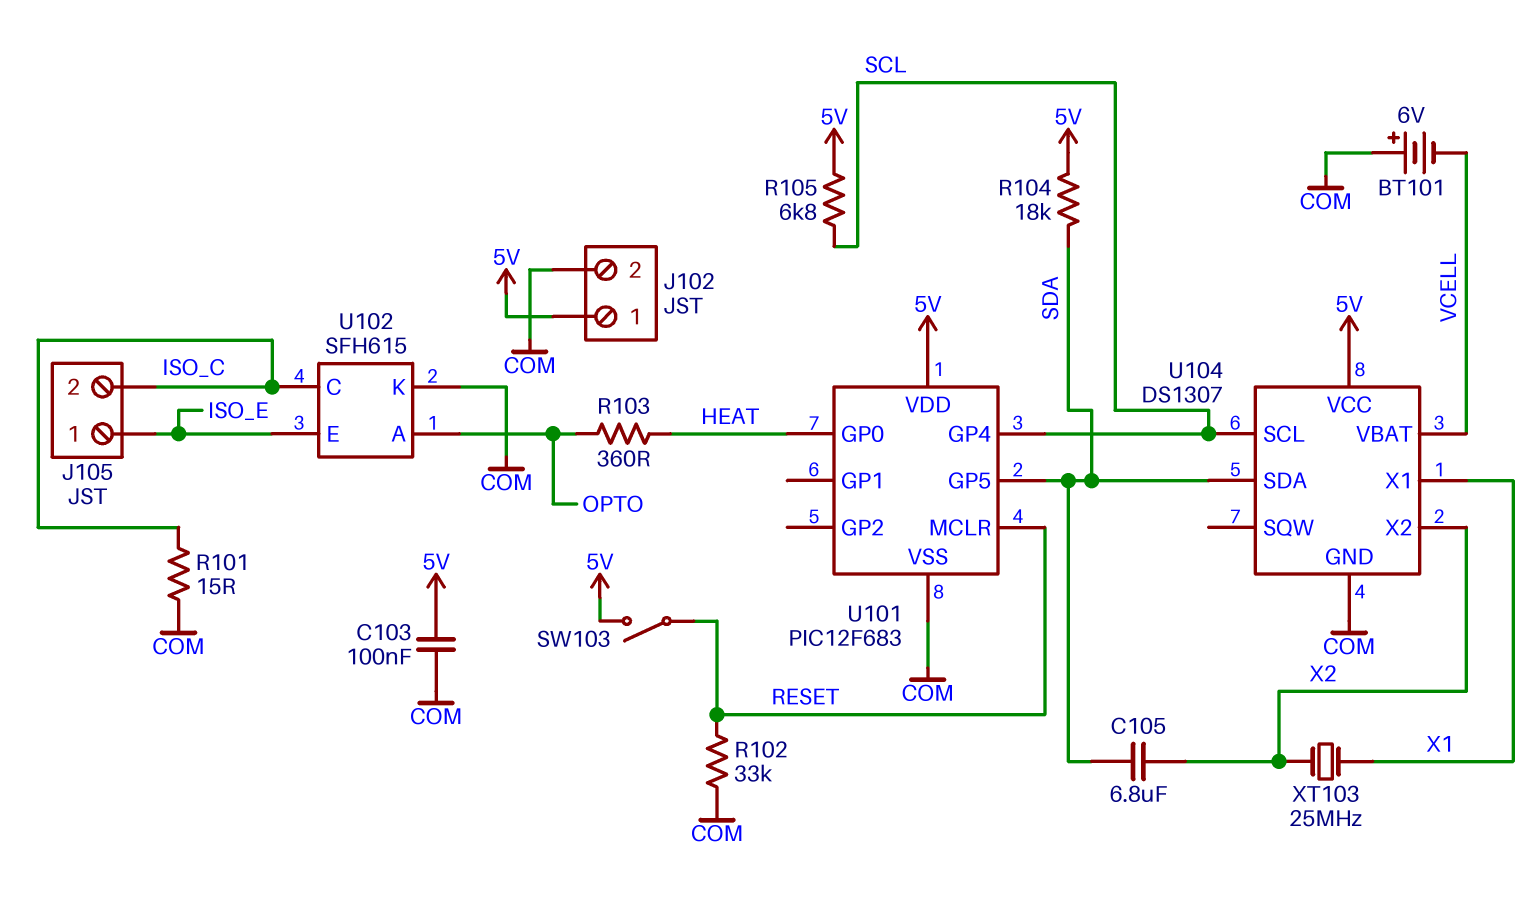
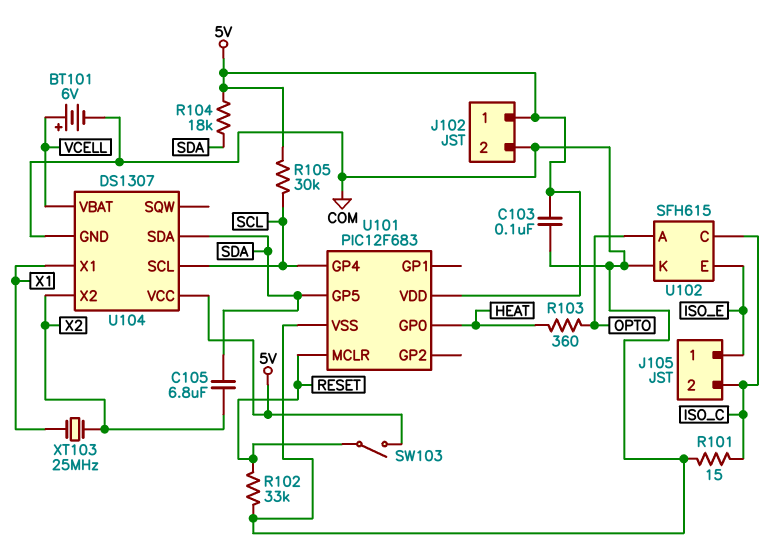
BT101: 6V (plus COM, minus VCELL) -> 6V (plus VCELL, minus COM)
R105: 6.8k (5V, SCL) -> 30k (5V, SCL)

